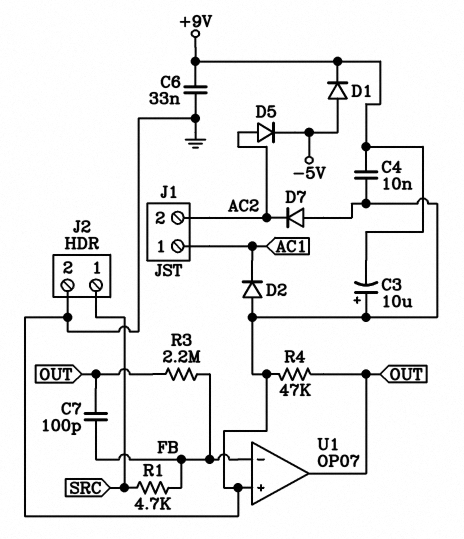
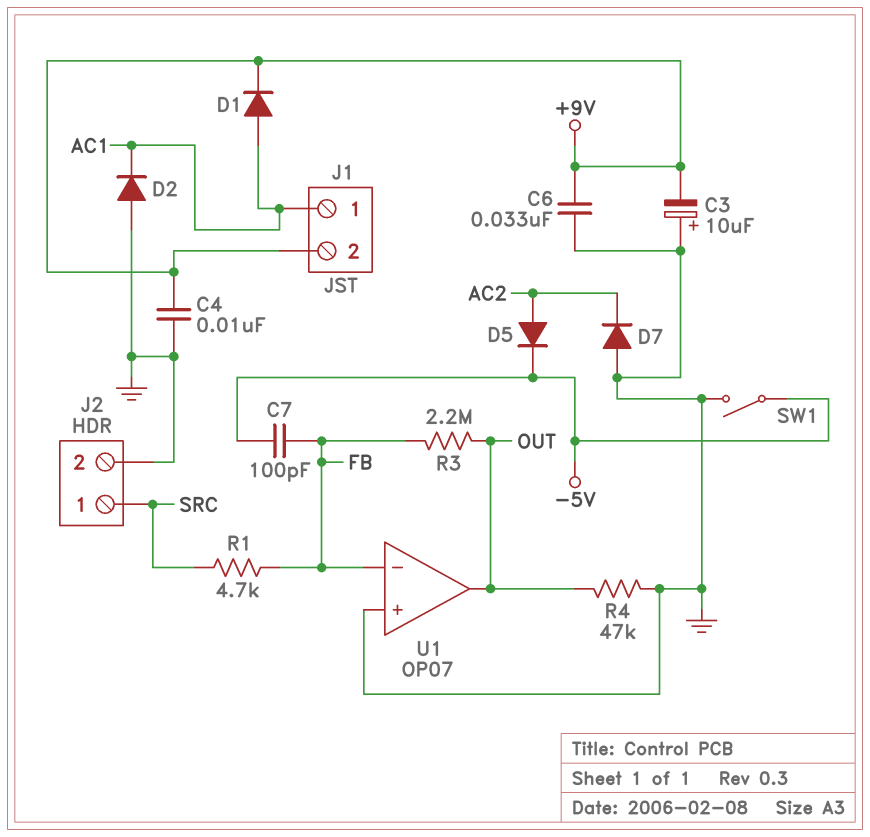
C7: 100pF (FB, OUT) -> 100pF (-5V, FB)
D1: diode (A -5V, K +9V) -> diode (A AC1, K +9V)
J1 pin 2: AC2 -> +9V
SW1: none -> switch (-5V, GND)

